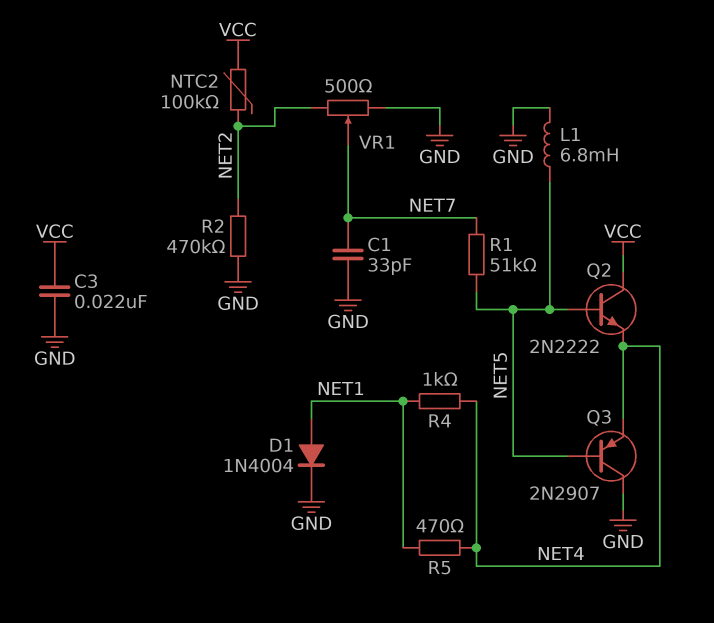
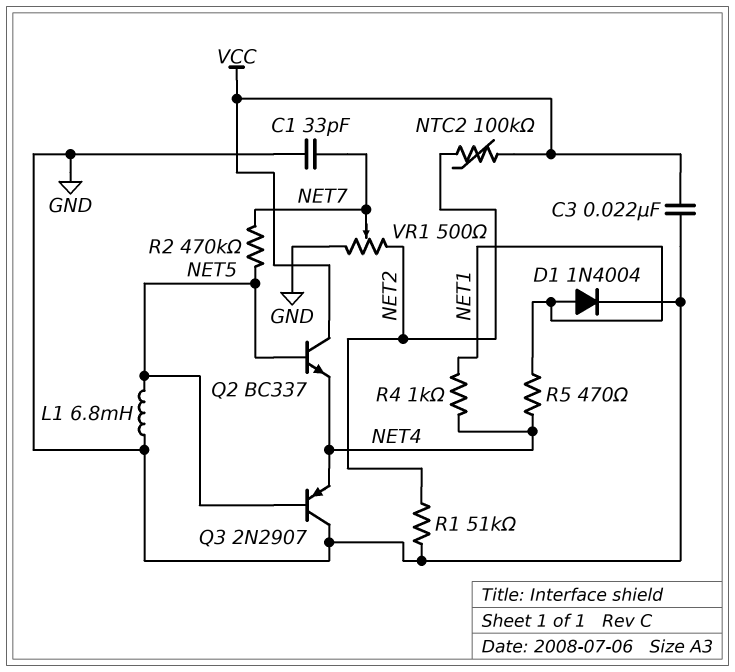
Q2: NPN 2N2222 (B NET5, C VCC, E NET4) -> NPN BC337 (B NET5, C VCC, E NET4)
R1: 51k (NET5, NET7) -> 51k (GND, NET2)
R2: 470k (GND, NET2) -> 470k (NET5, NET7)

